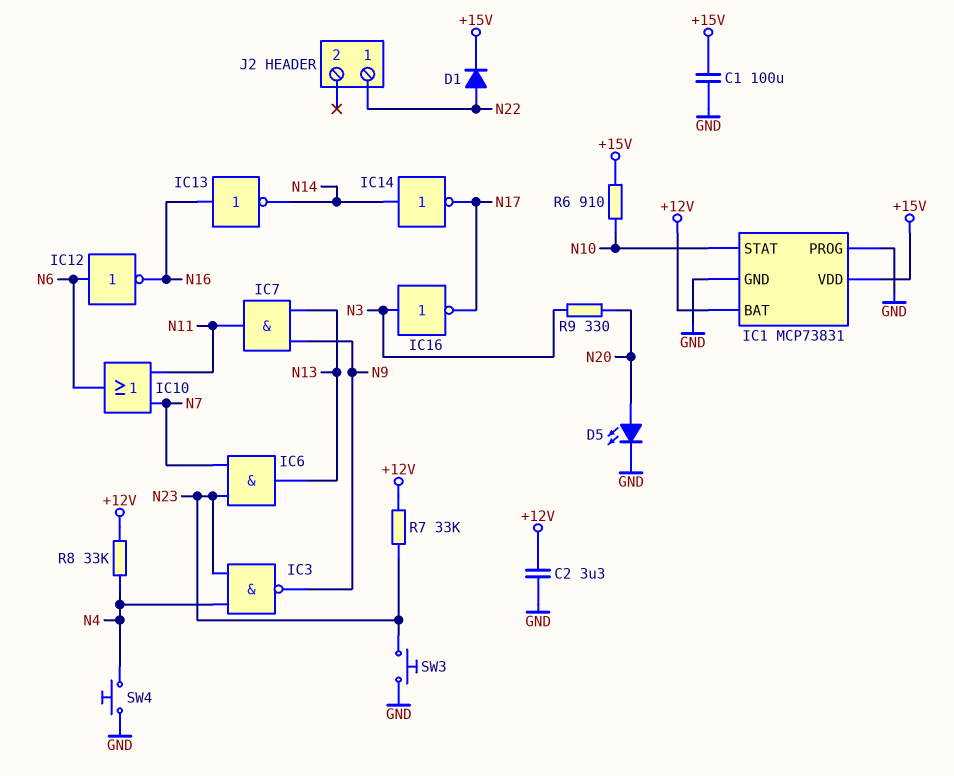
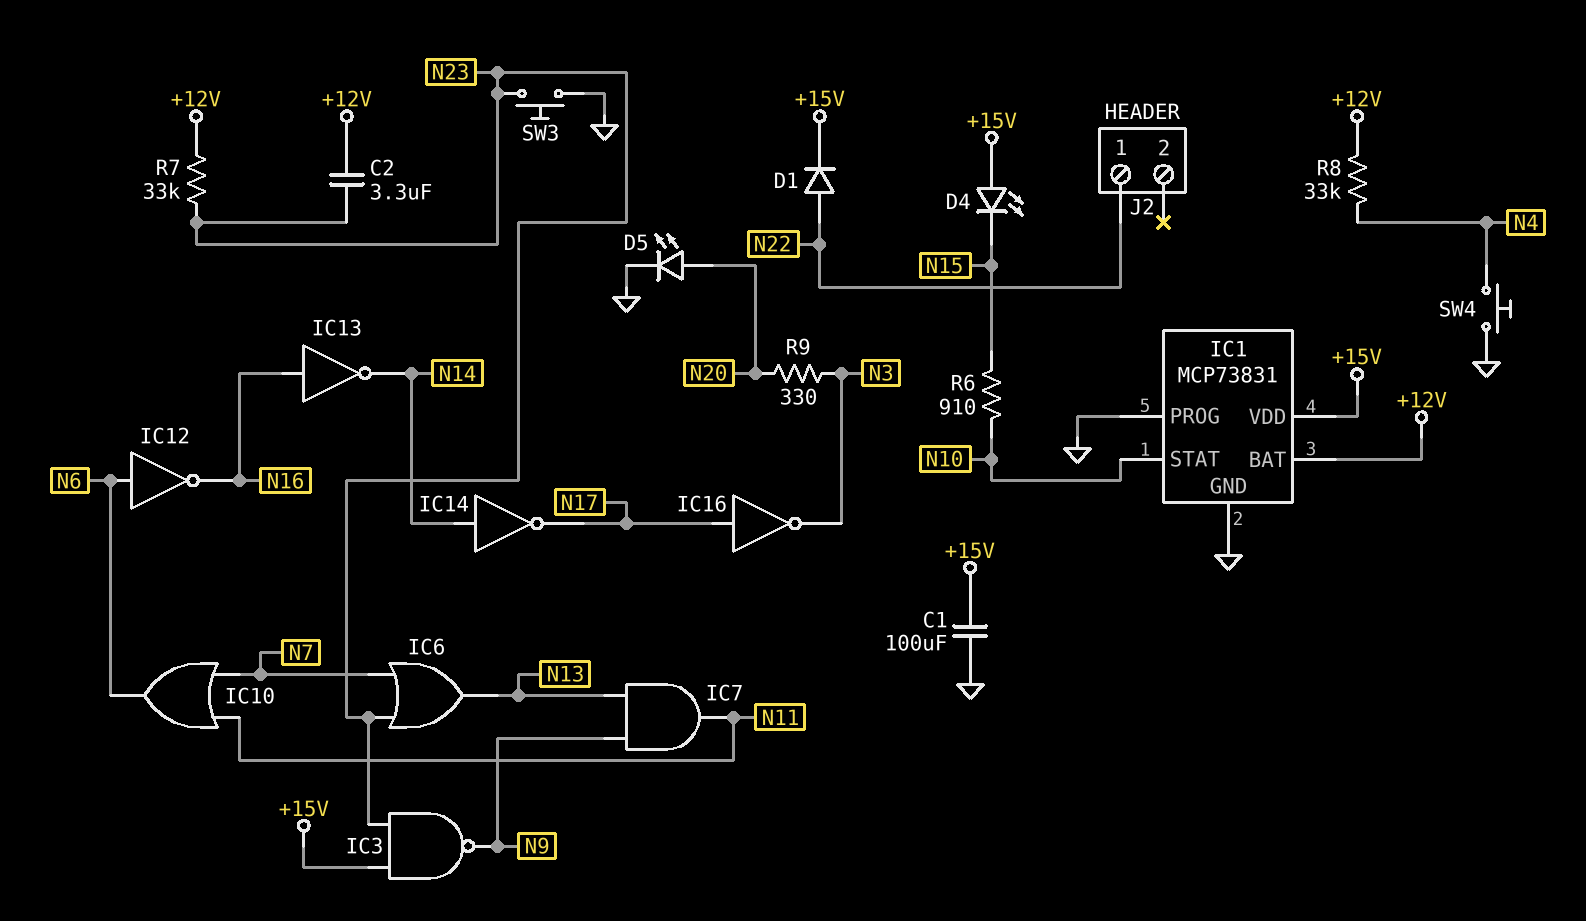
C2: 3.3uF (+12V, GND) -> 3.3uF (+12V, N23)
D4: none -> LED (A +15V, K N15)
IC3: NAND (in N4, in N23, out N9) -> NAND (in +15V, in N23, out N9)
IC6: AND (in N7, in N23, out N13) -> OR (in N7, in N23, out N13)
IC16: NOT (in N3, out N17) -> NOT (in N17, out N3)
R6: 910 (+15V, N10) -> 910 (N10, N15)

